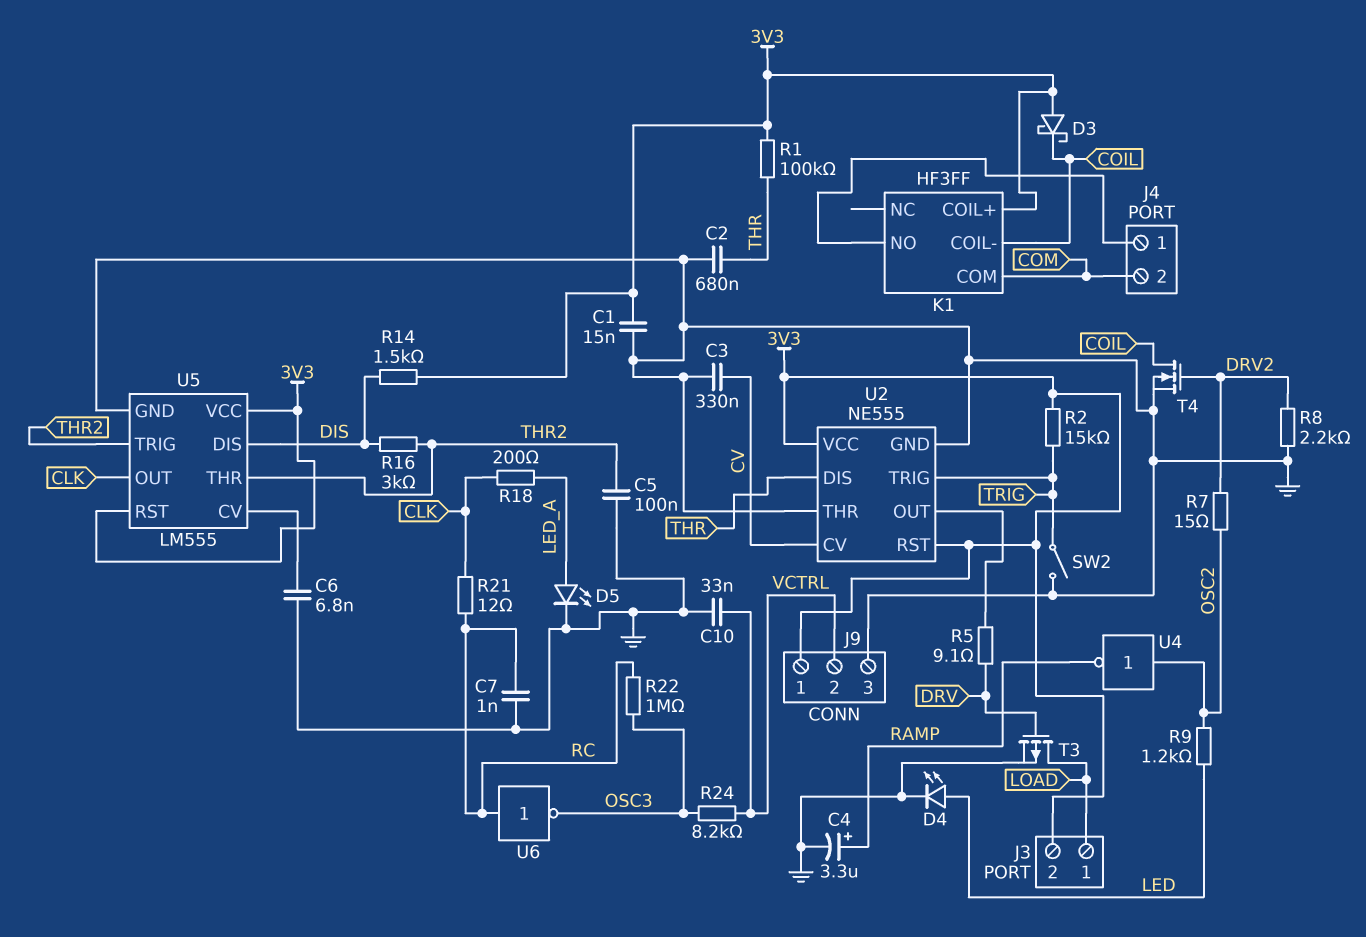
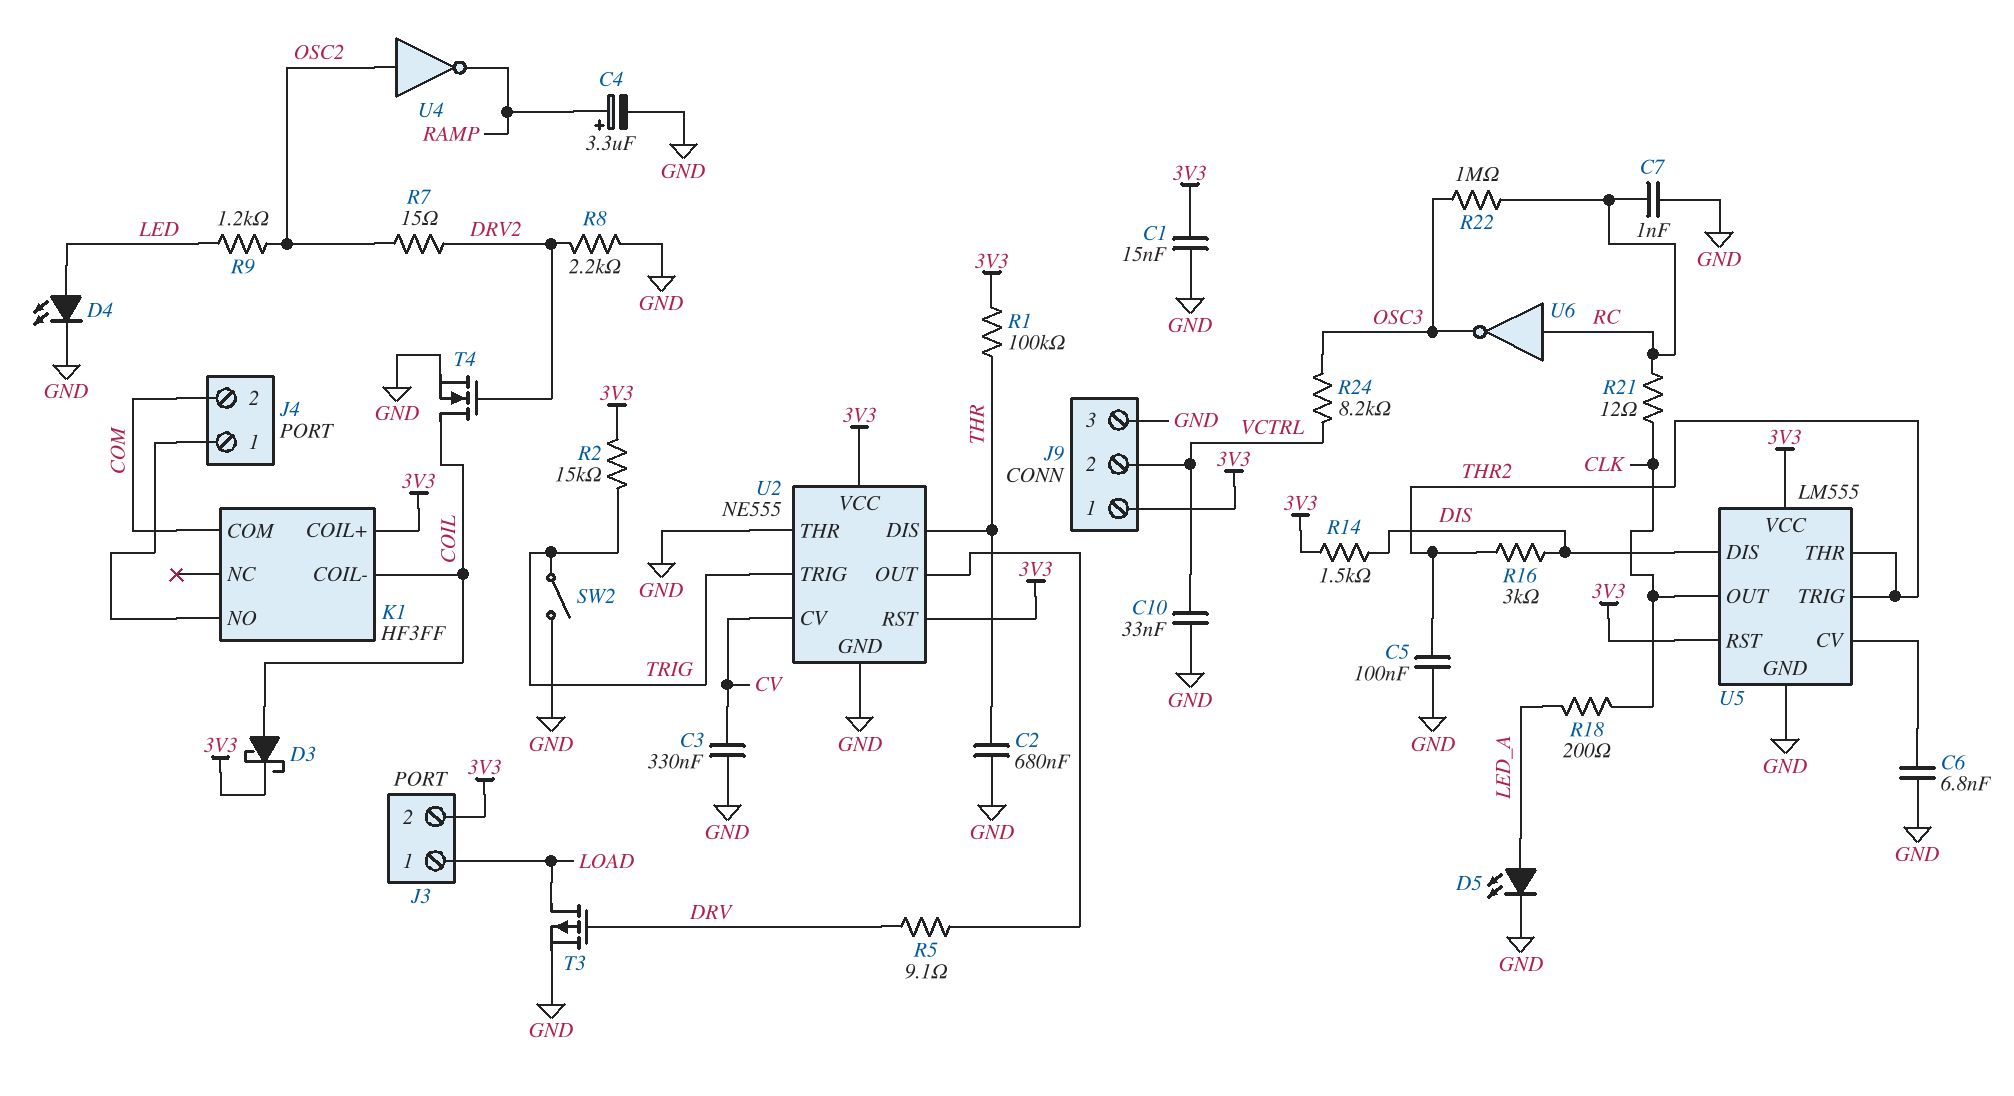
D3: schottky (A 3V3, K COIL) -> schottky (A COIL, K 3V3)

